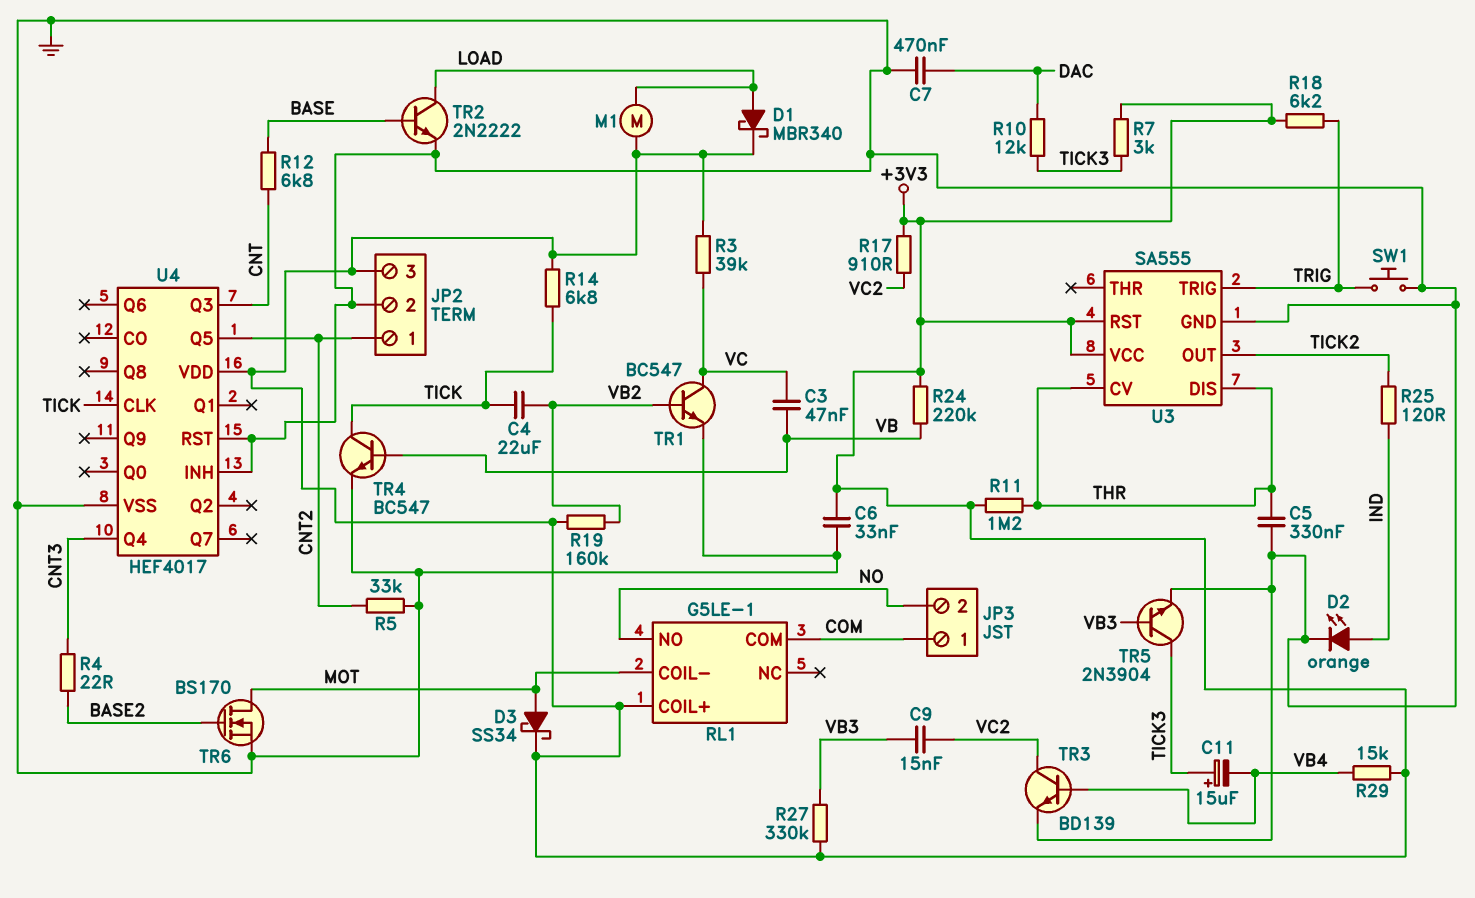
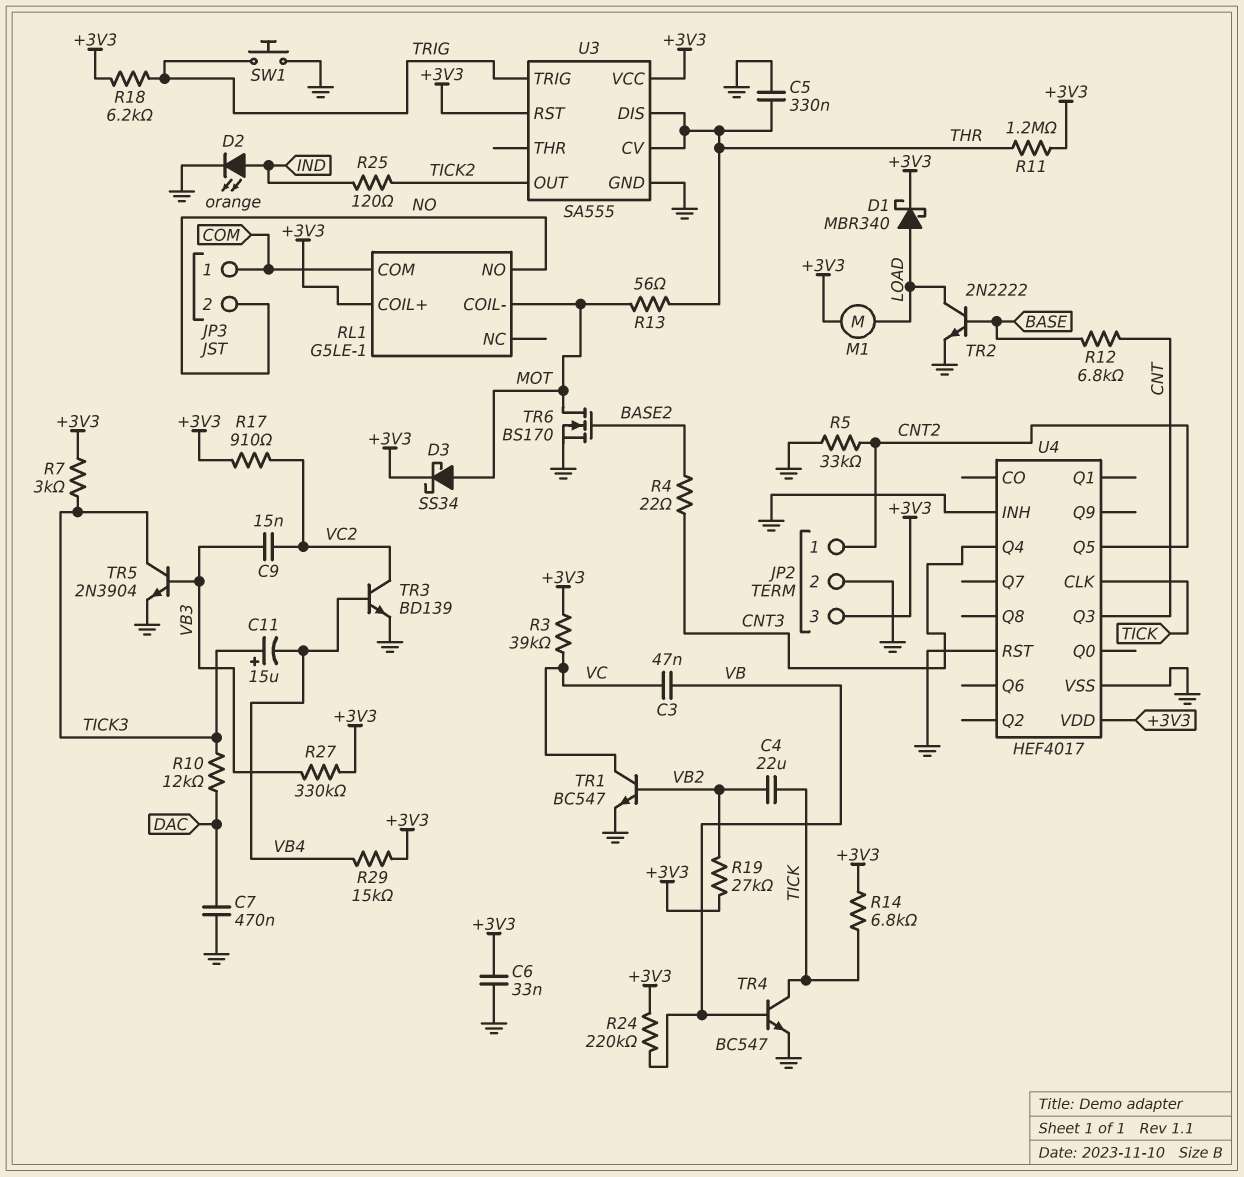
R13: none -> 56 (MOT, THR)
R19: 160k (+3V3, VB2) -> 27k (+3V3, VB2)

